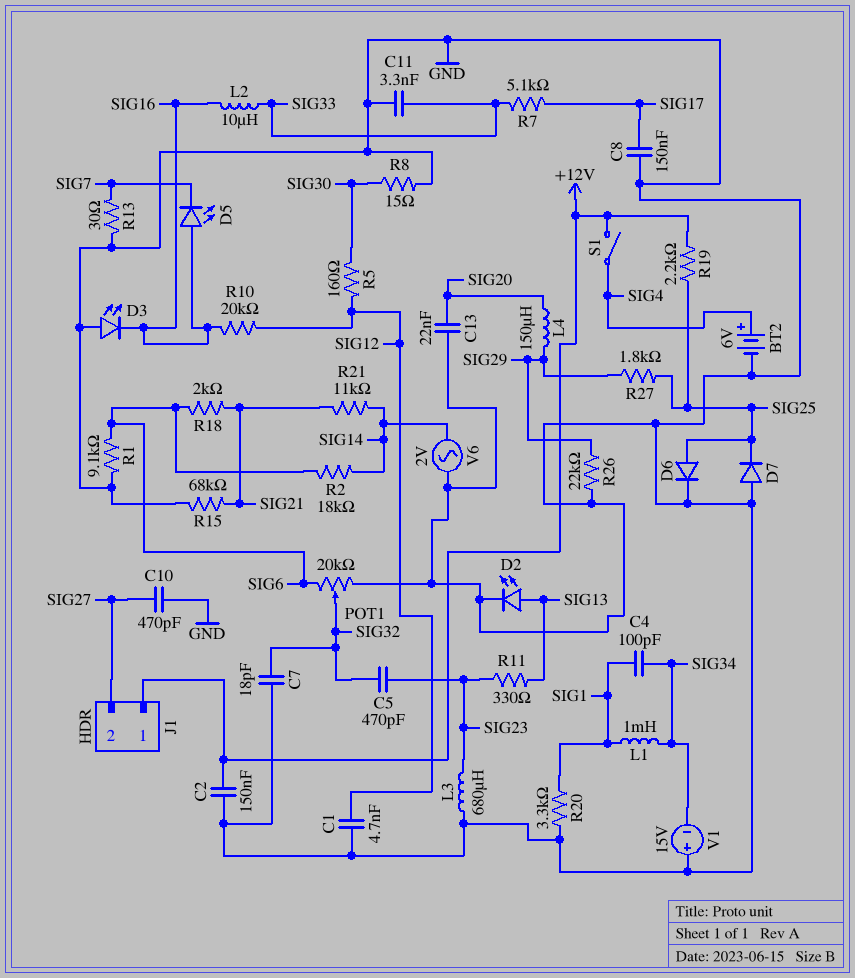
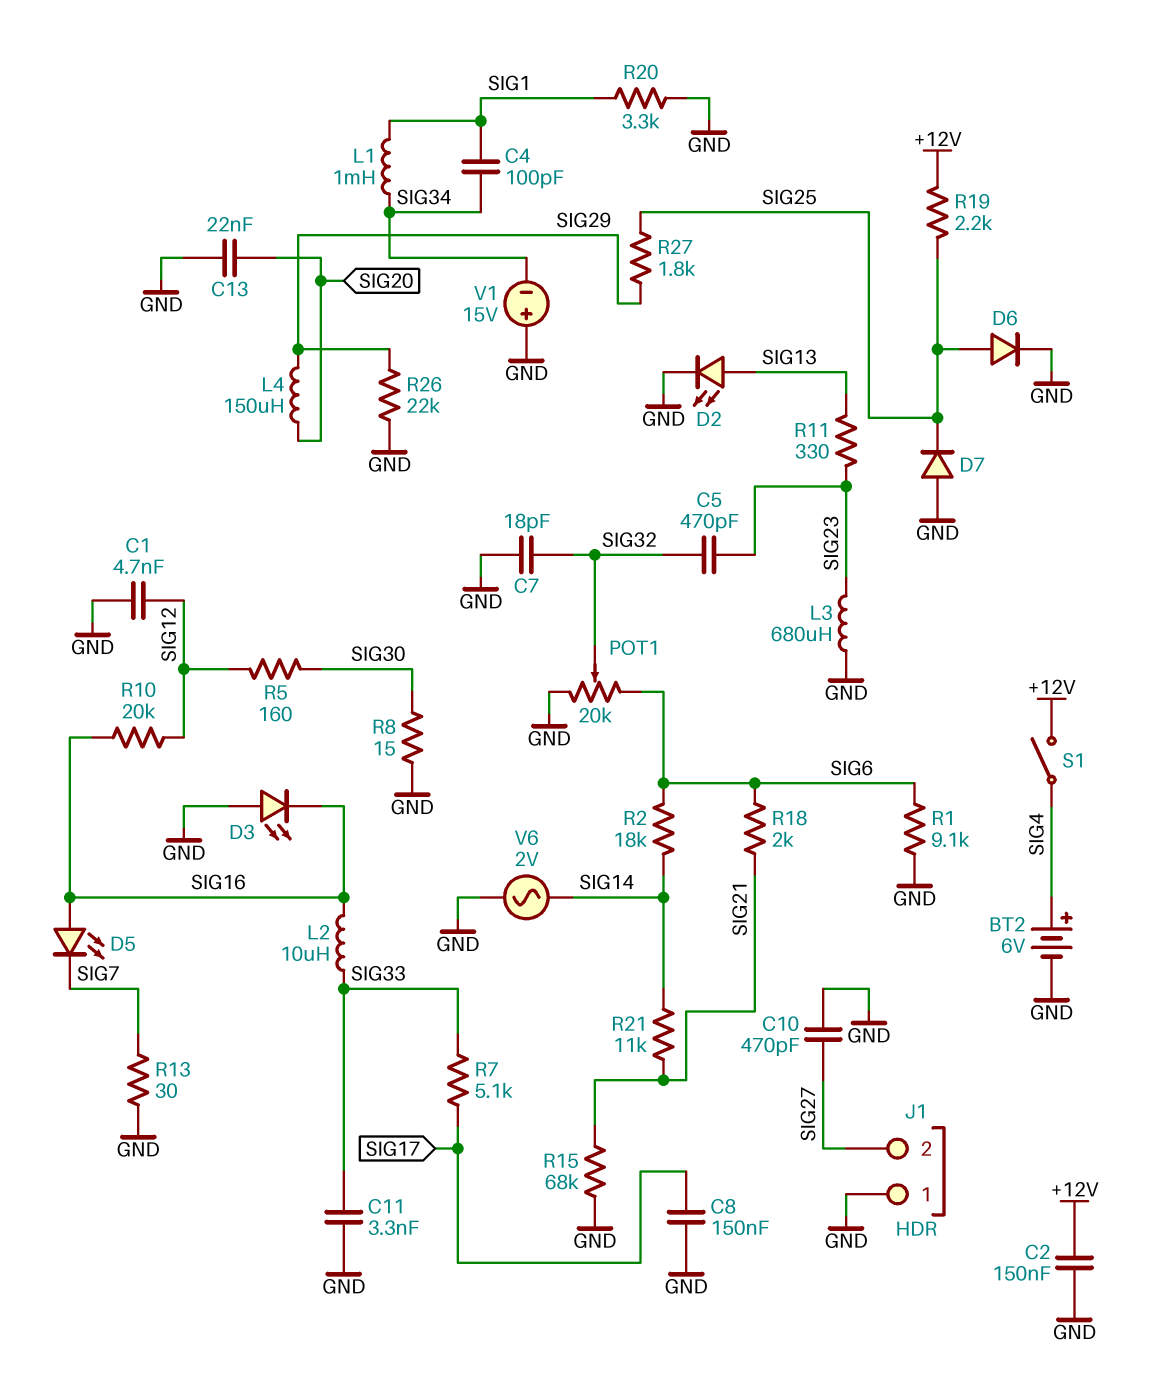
J1 pin 1: +12V -> GND

